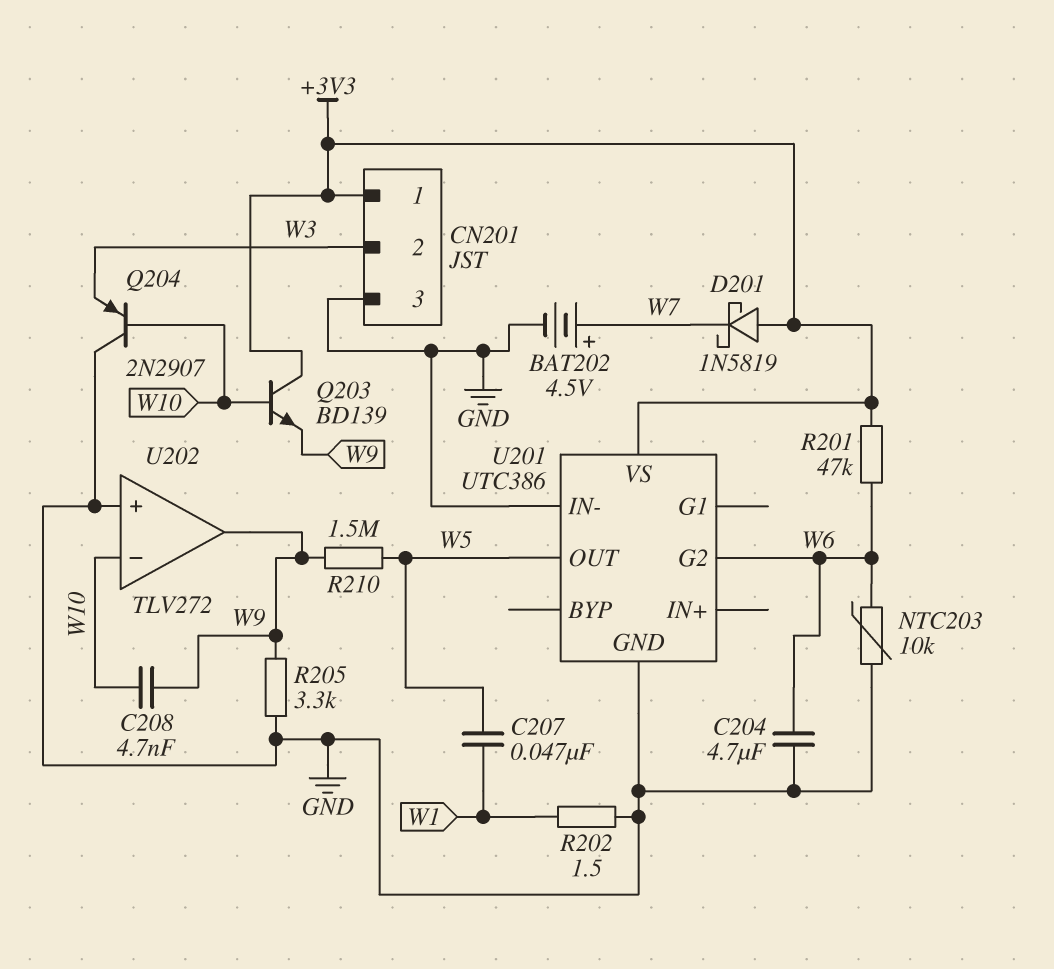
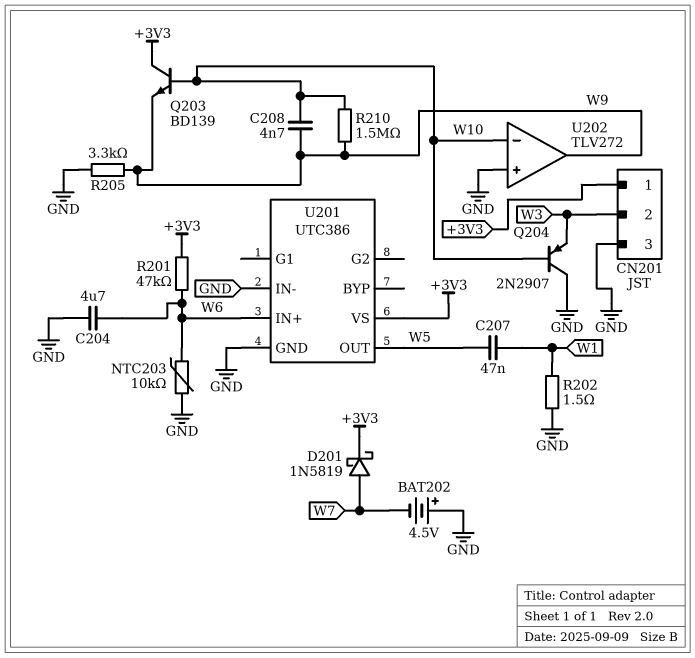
BAT202: 4.5V (plus W7, minus GND) -> 4.5V (plus GND, minus W7)
D201: schottky 1N5819 (A +3V3, K W7) -> schottky 1N5819 (A W7, K +3V3)
R210: 1.5M (W5, W9) -> 1.5M (W9, W10)
U201 pin G2: W6 -> none
U201 pin IN+: none -> W6

